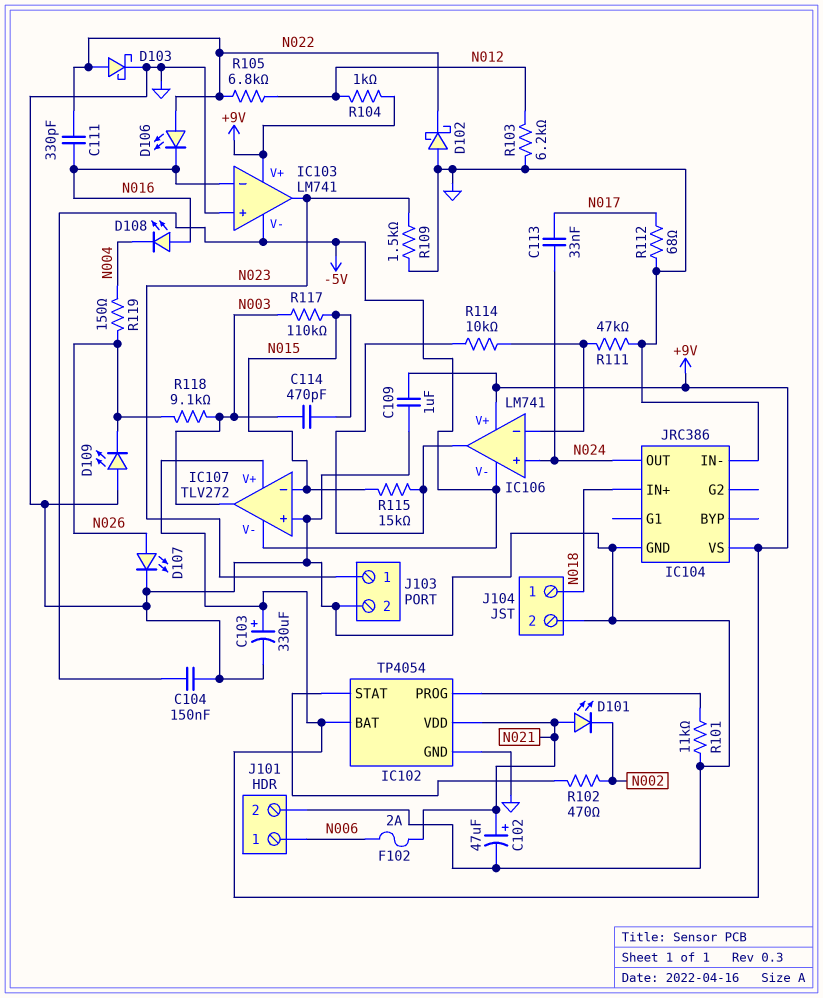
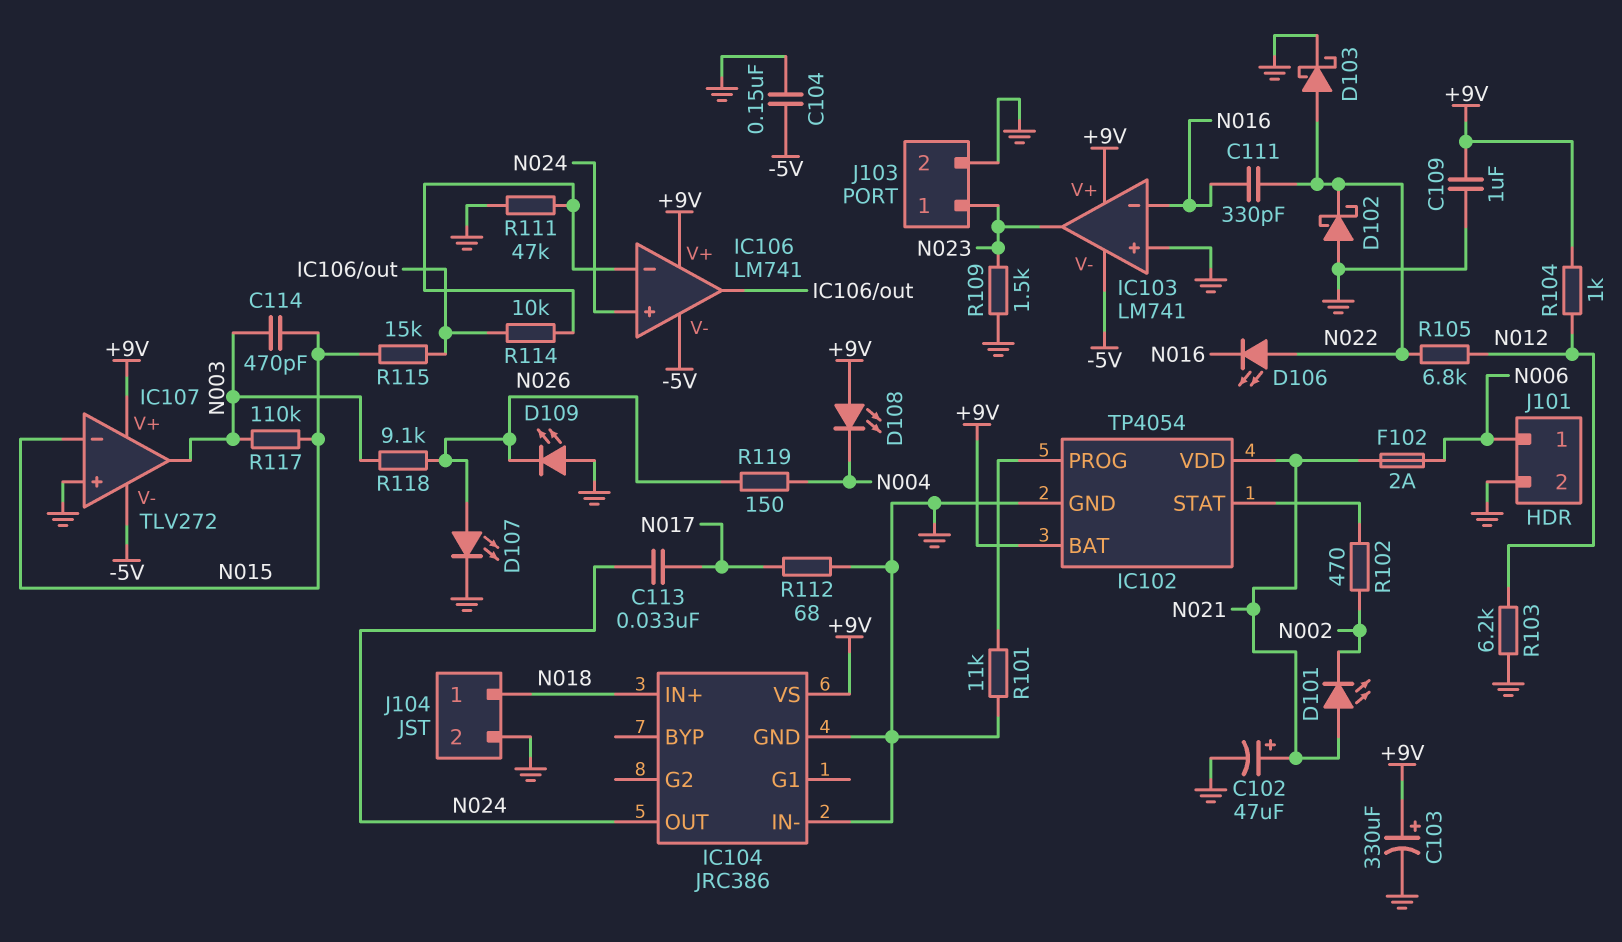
D108: LED (A N016, K N004) -> LED (A +9V, K N004)

